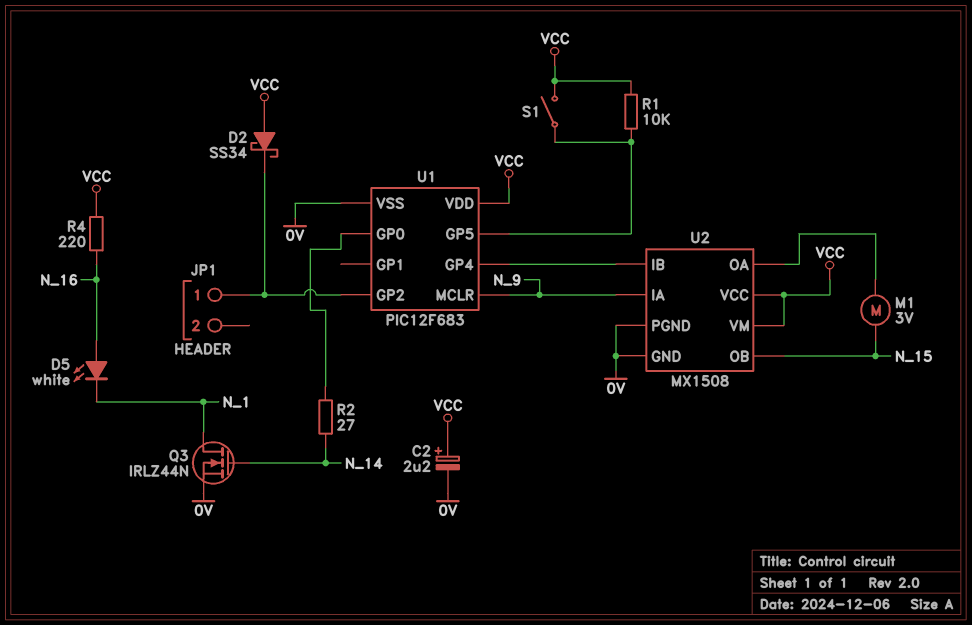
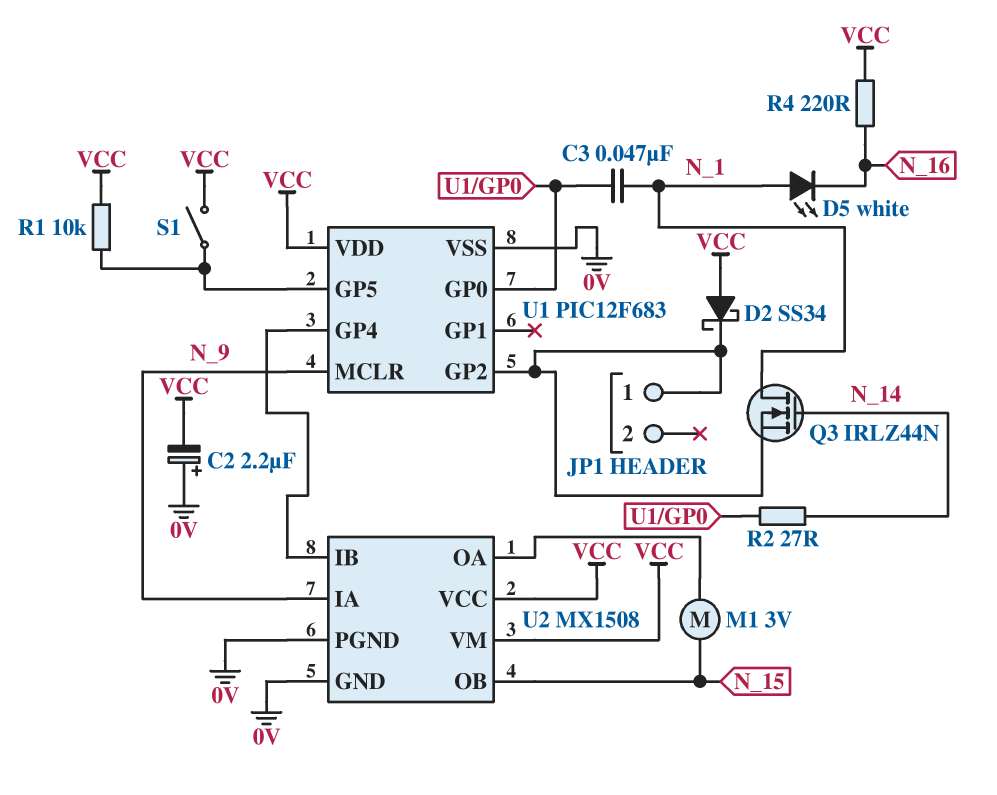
C2: 2.2uF (plus VCC, minus 0V) -> 2.2uF (plus 0V, minus VCC)
C3: none -> 47nF (N_1, U1/GP0)
D5: LED white (A N_16, K N_1) -> LED white (A N_1, K N_16)
Q3: NMOS IRLZ44N (G N_14, D N_1, S 0V) -> NMOS IRLZ44N (G N_14, D N_1, S JP1/1)

